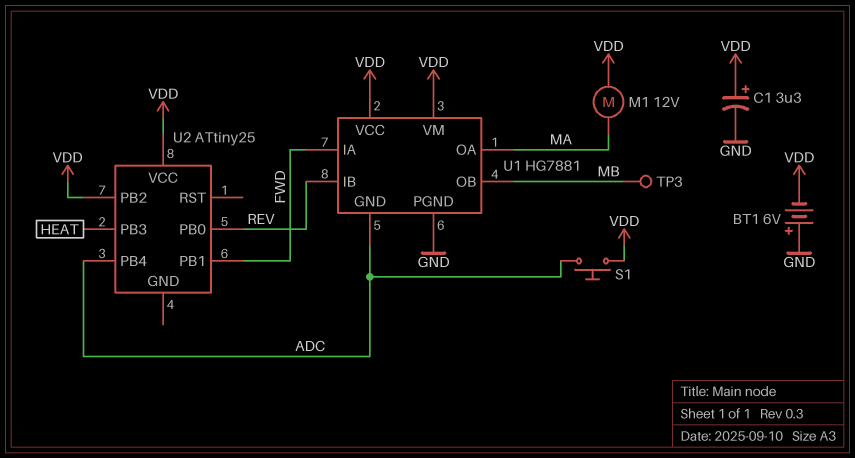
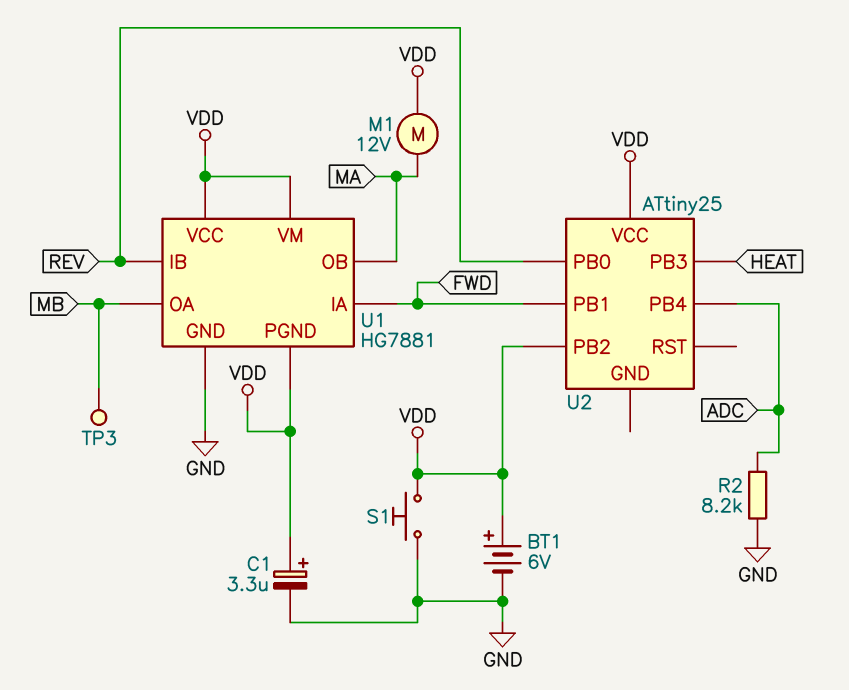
BT1: 6V (plus GND, minus VDD) -> 6V (plus VDD, minus GND)
R2: none -> 8.2k (ADC, GND)
S1: button (ADC, VDD) -> button (GND, VDD)
U1 pin GND: ADC -> GND
U1 pin OA: MA -> MB
U1 pin OB: MB -> MA
U1 pin PGND: GND -> VDD

